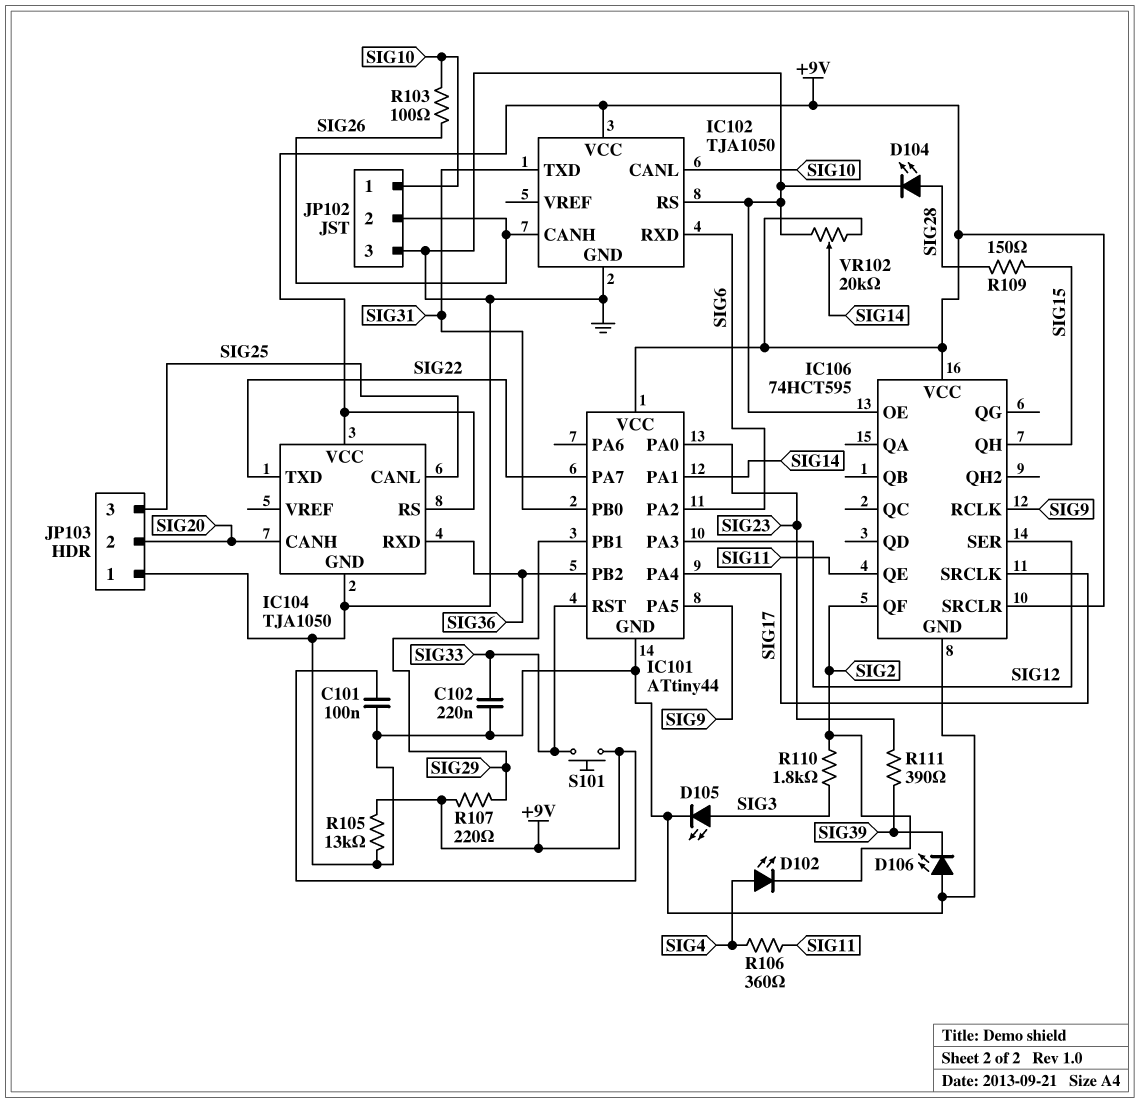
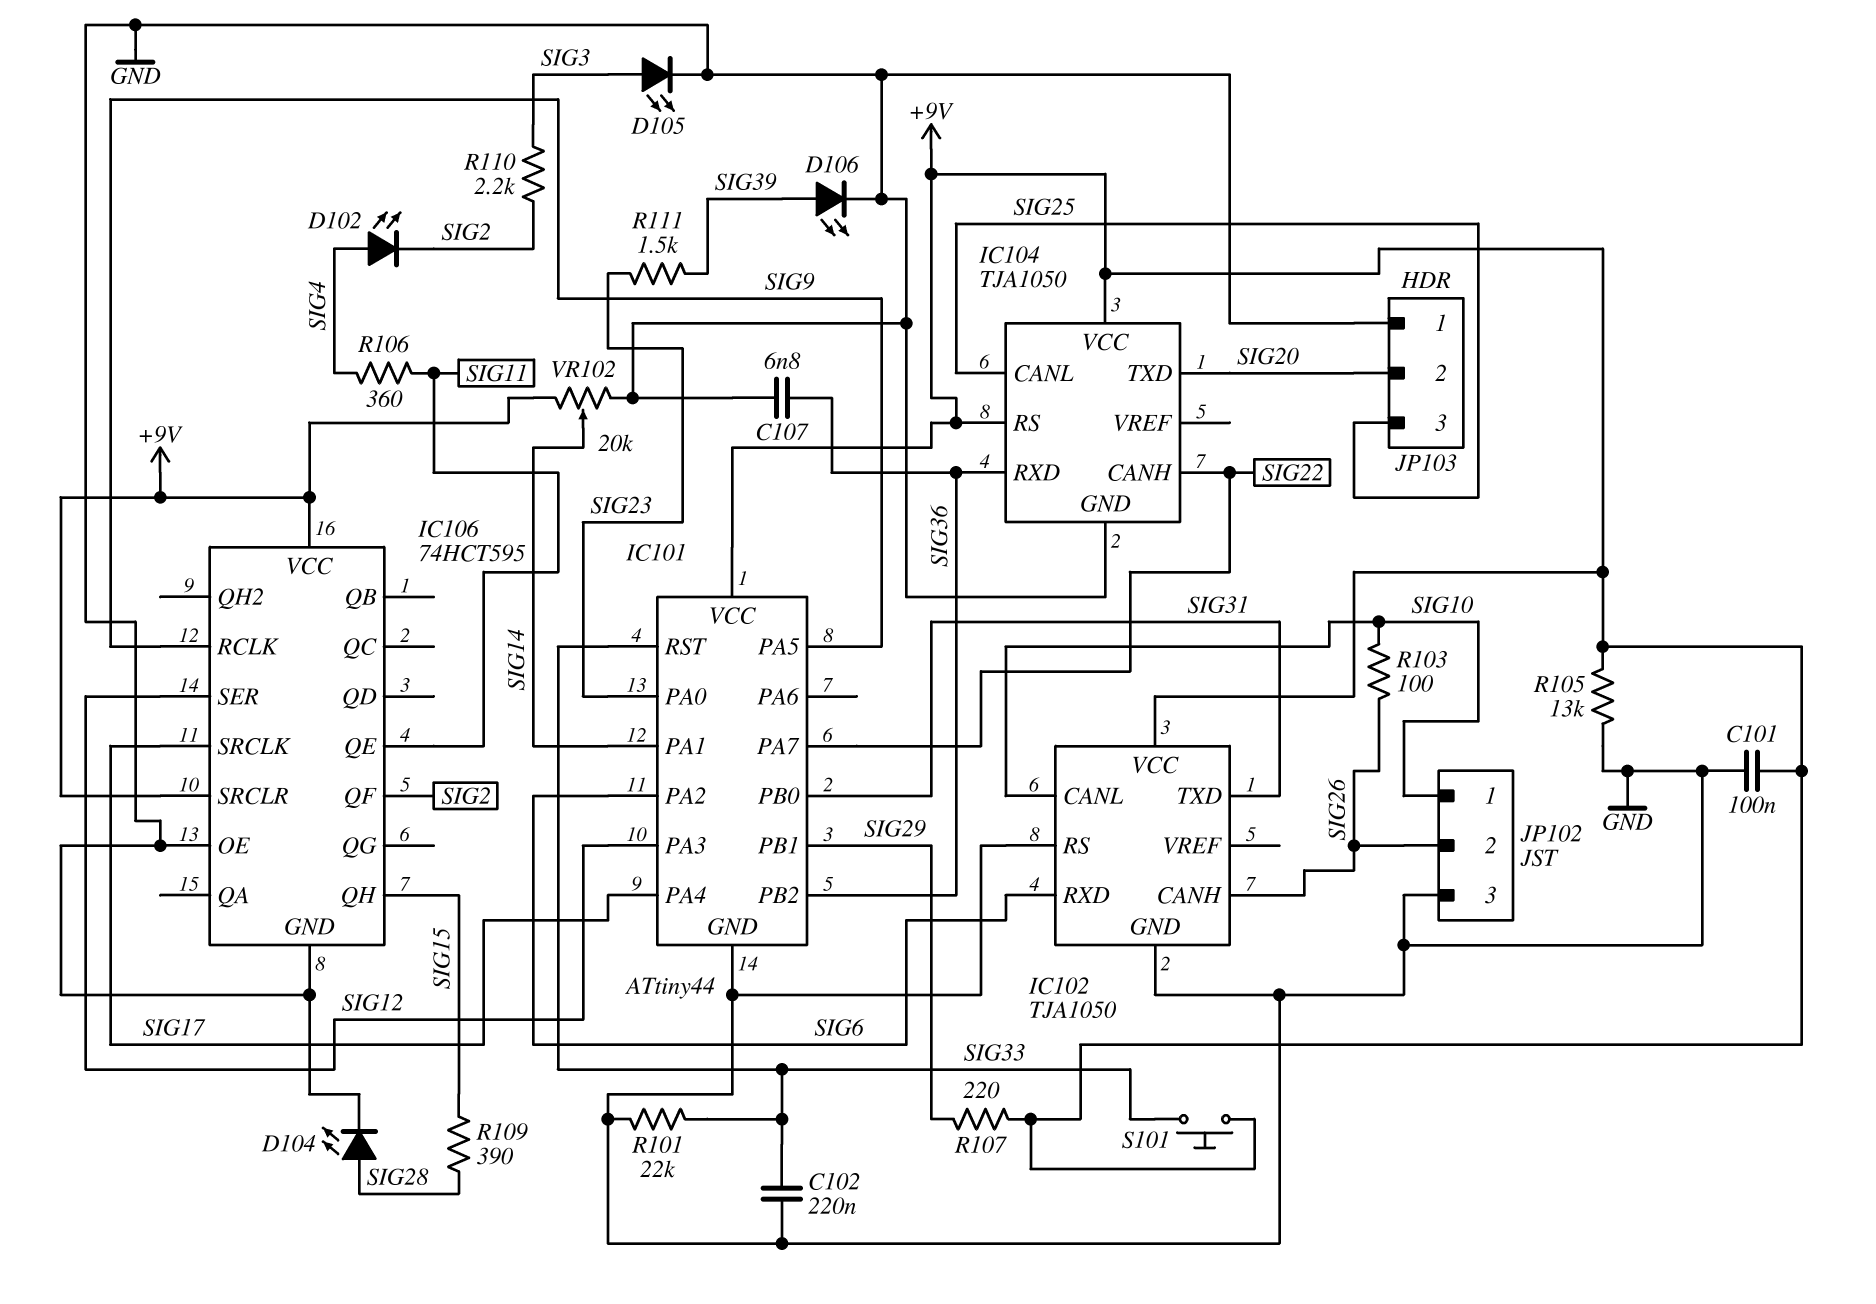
C107: none -> 6.8nF (GND, SIG36)
D106: LED (A GND, K SIG39) -> LED (A SIG39, K GND)
IC104 pin CANH: SIG20 -> SIG22
IC104 pin TXD: SIG22 -> SIG20
R101: none -> 22k (GND, SIG33)
R109: 150 (SIG15, SIG28) -> 390 (SIG15, SIG28)
R110: 1.8k (SIG2, SIG3) -> 2.2k (SIG2, SIG3)
R111: 390 (SIG23, SIG39) -> 1.5k (SIG23, SIG39)

